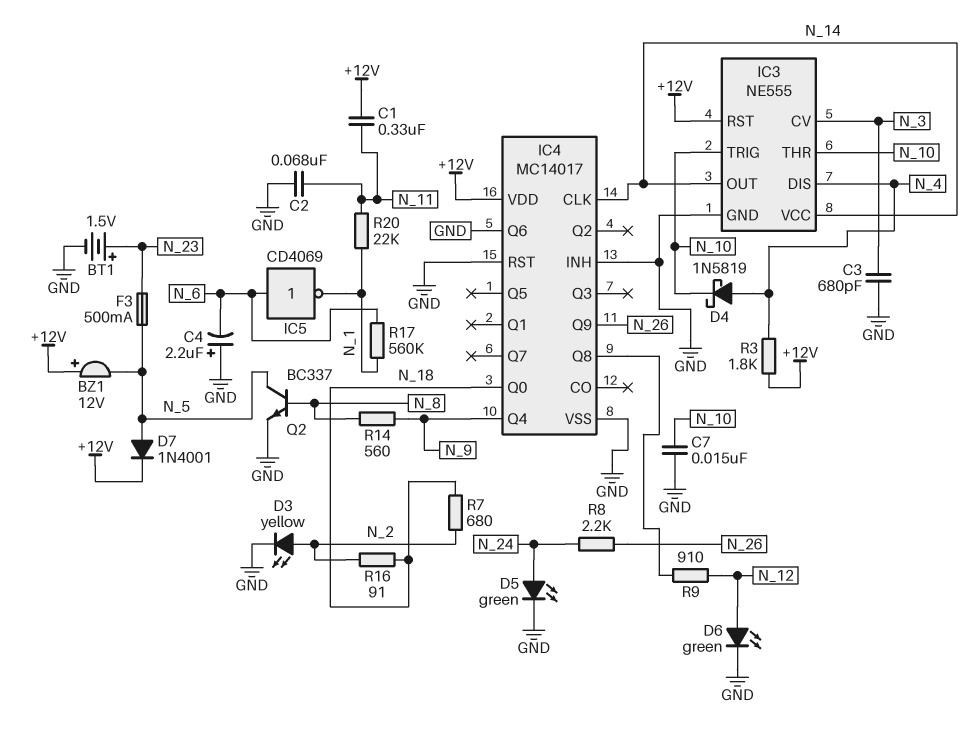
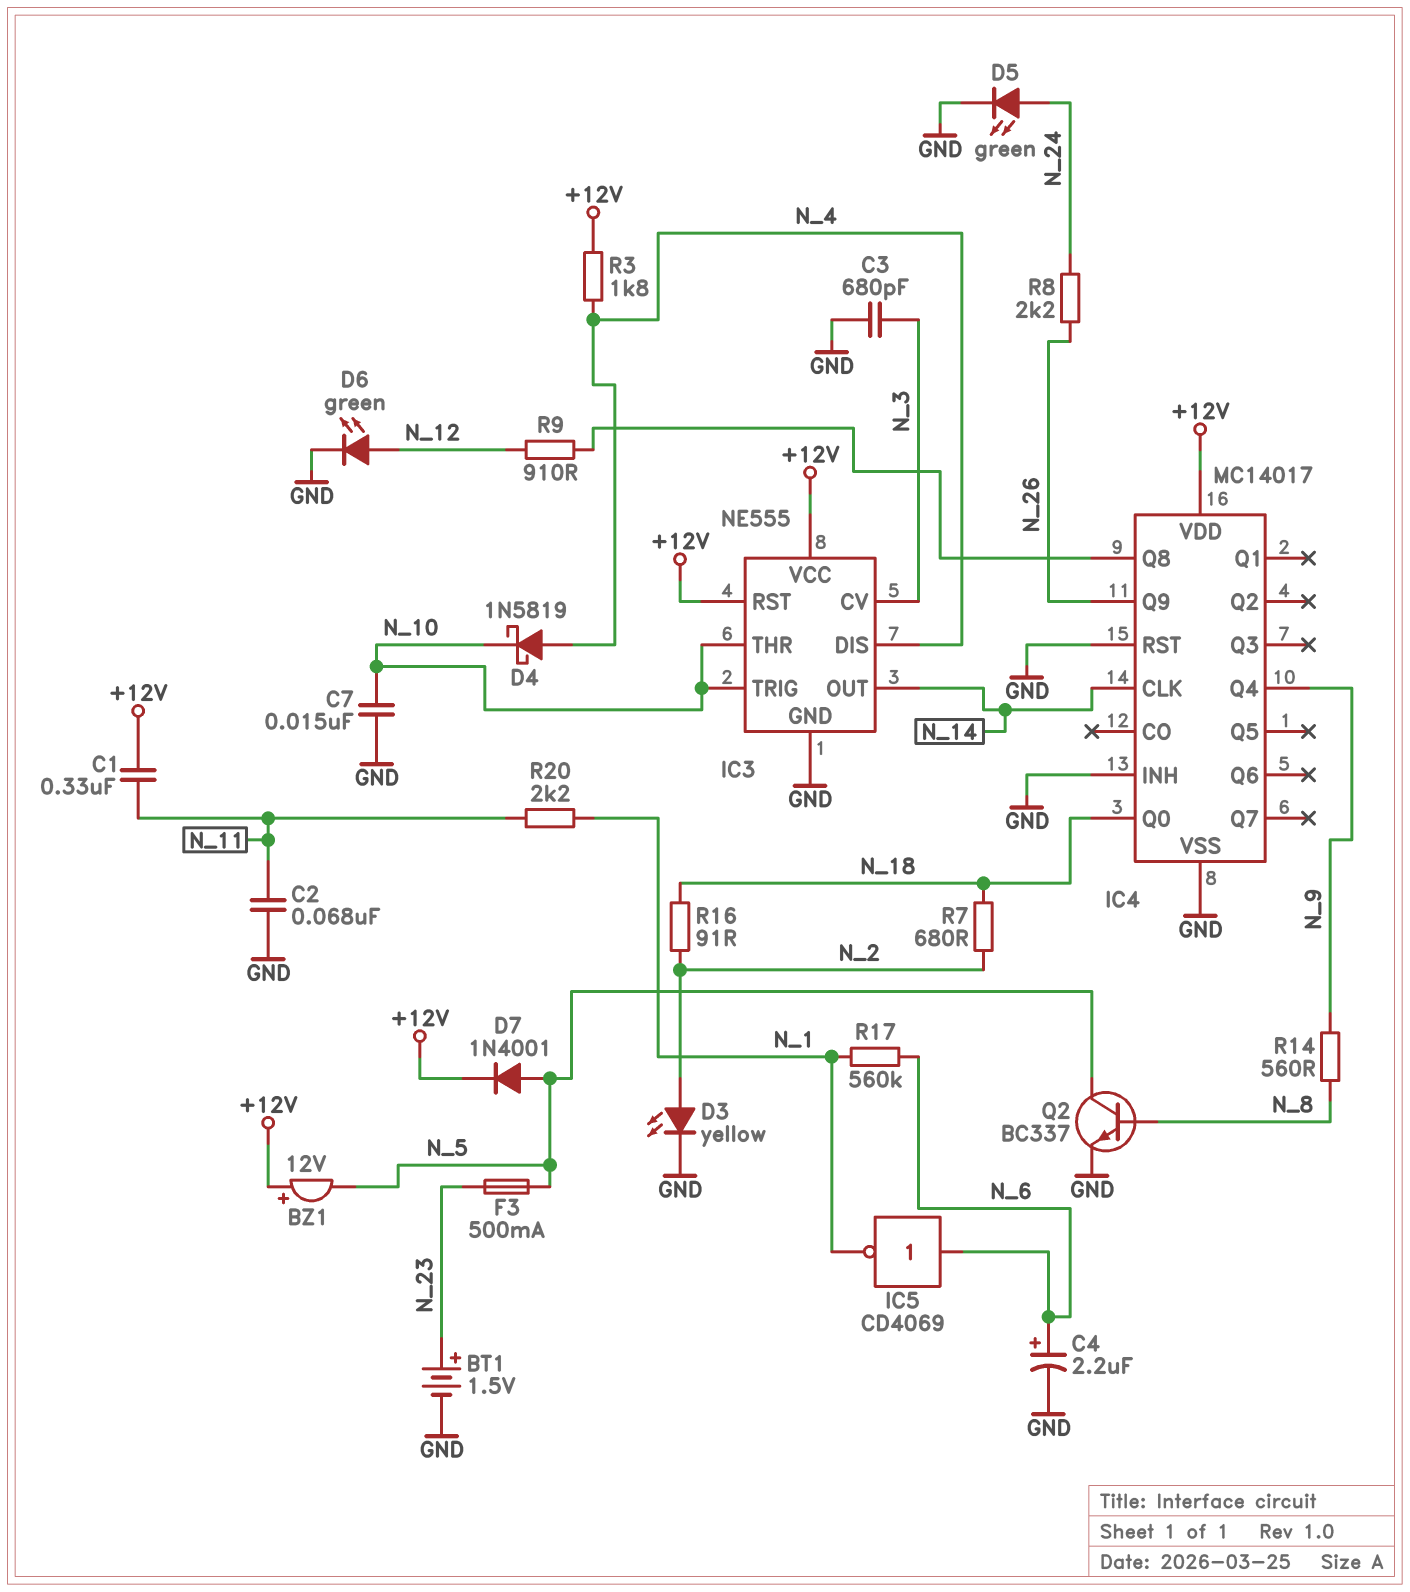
C4: 2.2uF (plus GND, minus N_6) -> 2.2uF (plus N_6, minus GND)
IC3 pin VCC: N_14 -> +12V
IC4 pin Q6: GND -> none
R20: 22k (N_1, N_11) -> 2.2k (N_1, N_11)

